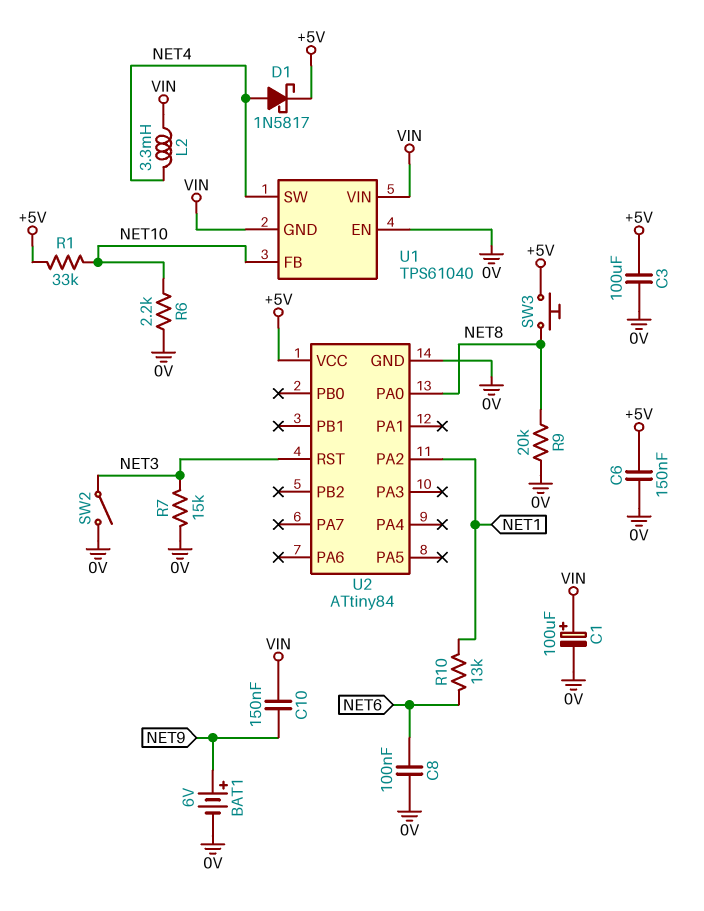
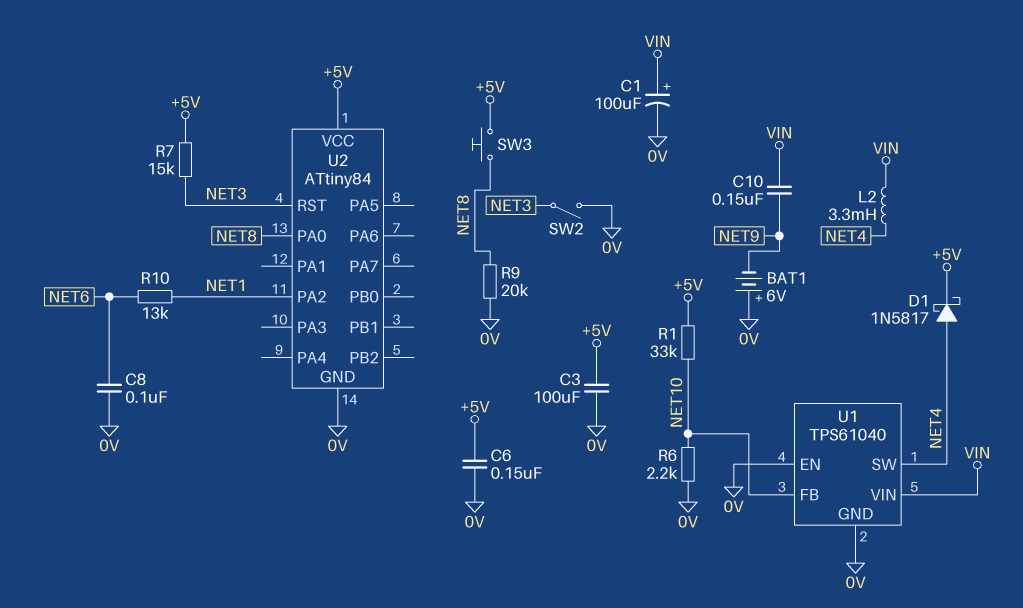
BAT1: 6V (plus NET9, minus 0V) -> 6V (plus 0V, minus NET9)
R7: 15k (0V, NET3) -> 15k (+5V, NET3)
U1 pin GND: VIN -> 0V

